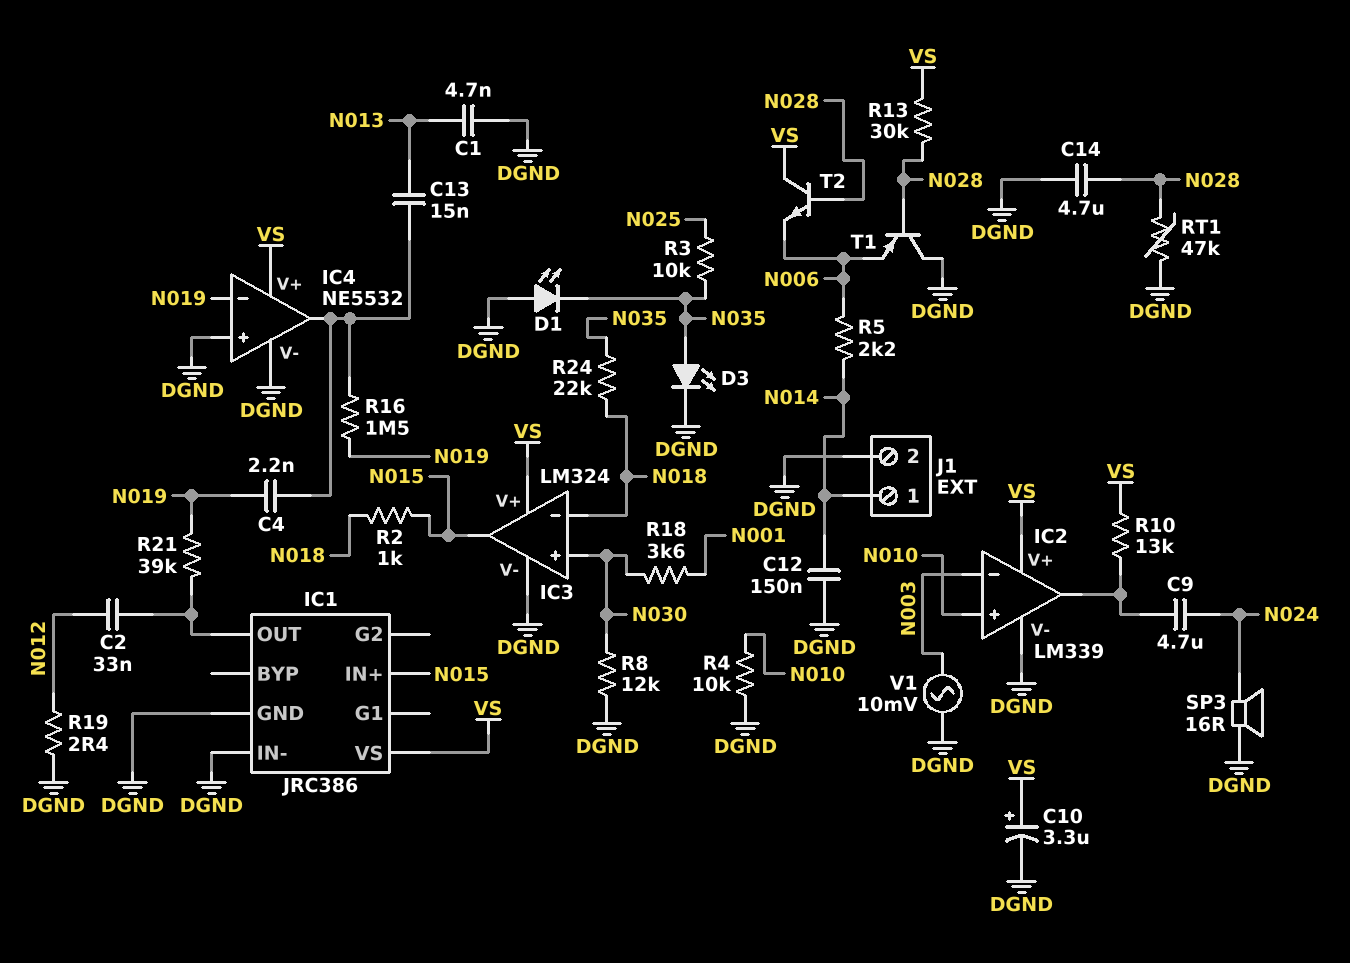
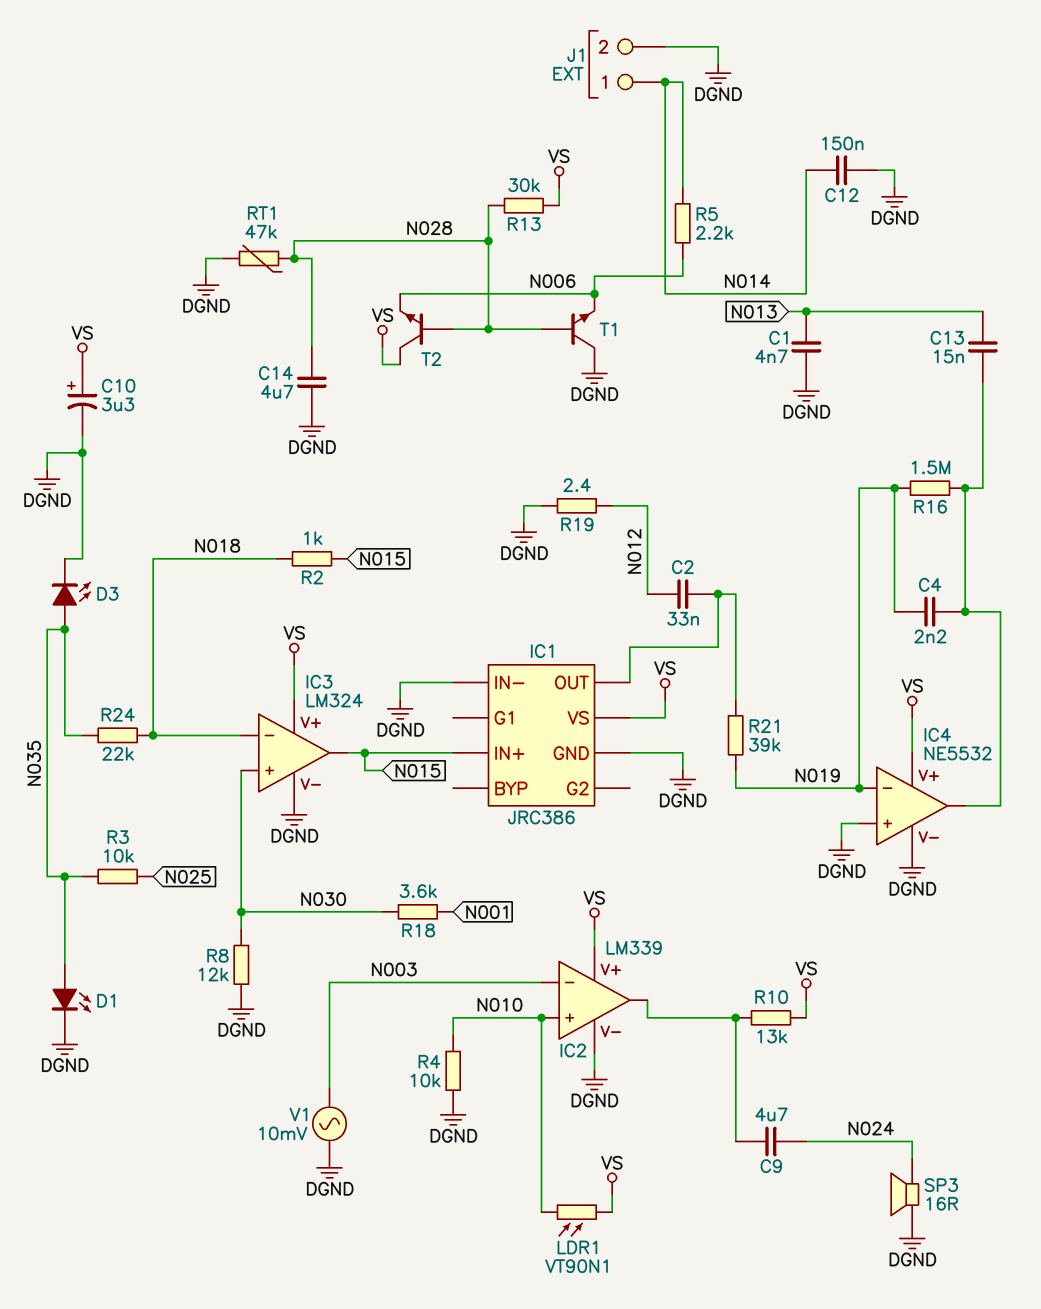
D1: LED (A DGND, K N035) -> LED (A N035, K DGND)
LDR1: none -> VT90N1 (N010, VS)
T1: PNP (B N028, C DGND, E N006) -> NPN (B N028, C DGND, E N006)

